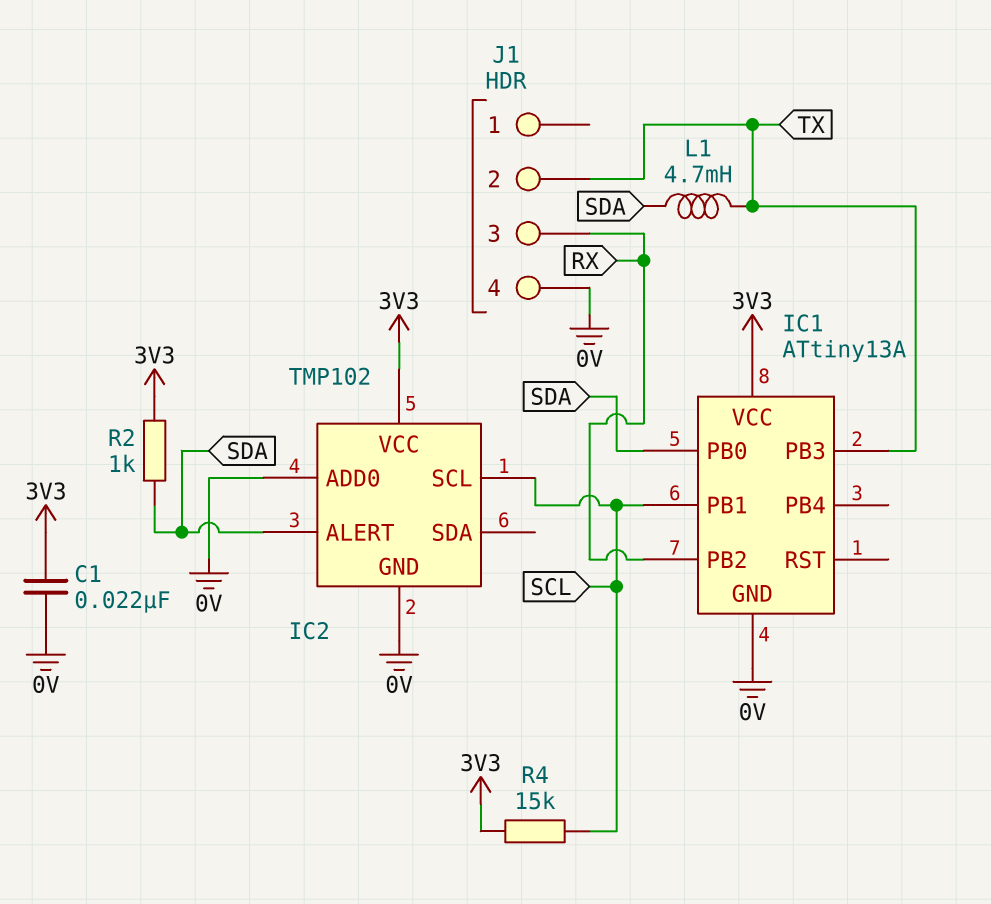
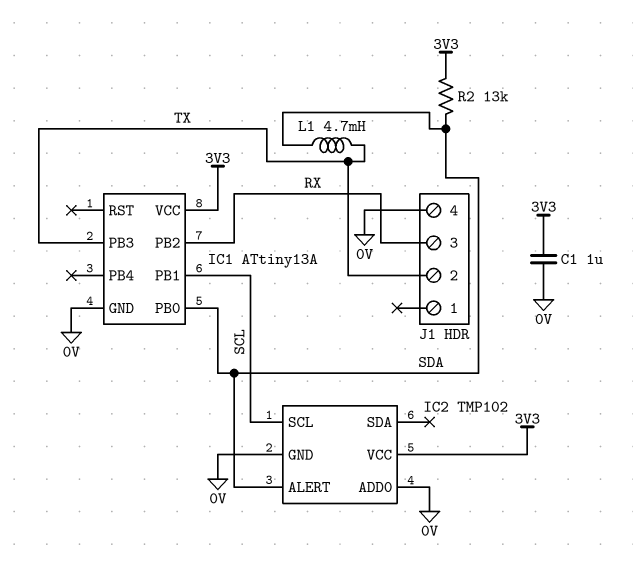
C1: 22nF (0V, 3V3) -> 1uF (0V, 3V3)
R2: 1k (3V3, SDA) -> 13k (3V3, SDA)
R4: 15k (3V3, SCL) -> none

